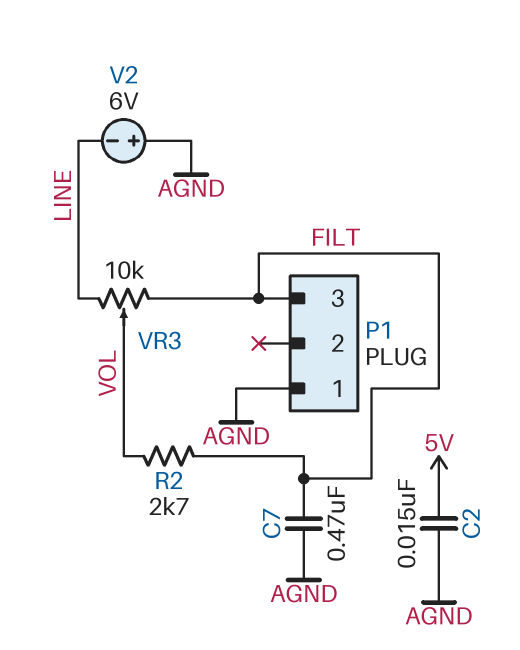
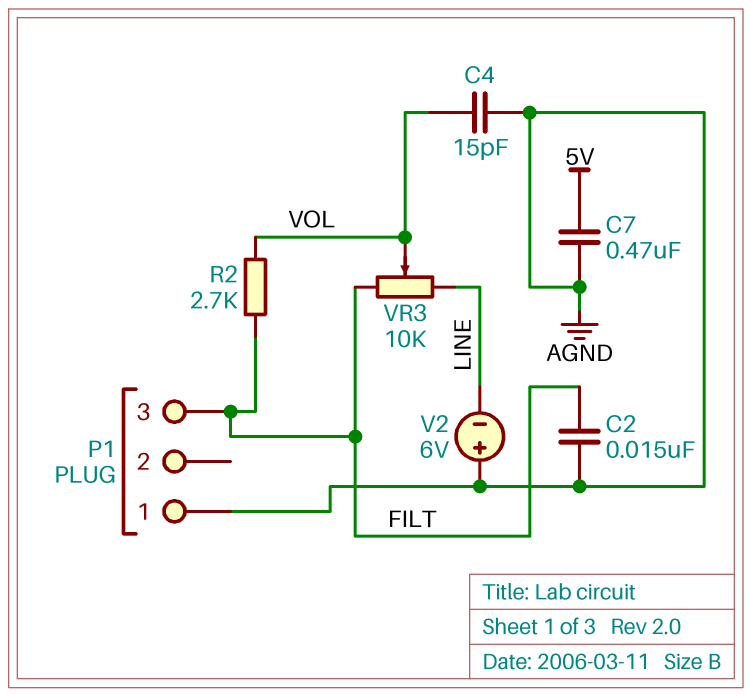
C2: 15nF (5V, AGND) -> 15nF (AGND, FILT)
C4: none -> 15pF (AGND, VOL)
C7: 470nF (AGND, FILT) -> 470nF (5V, AGND)

